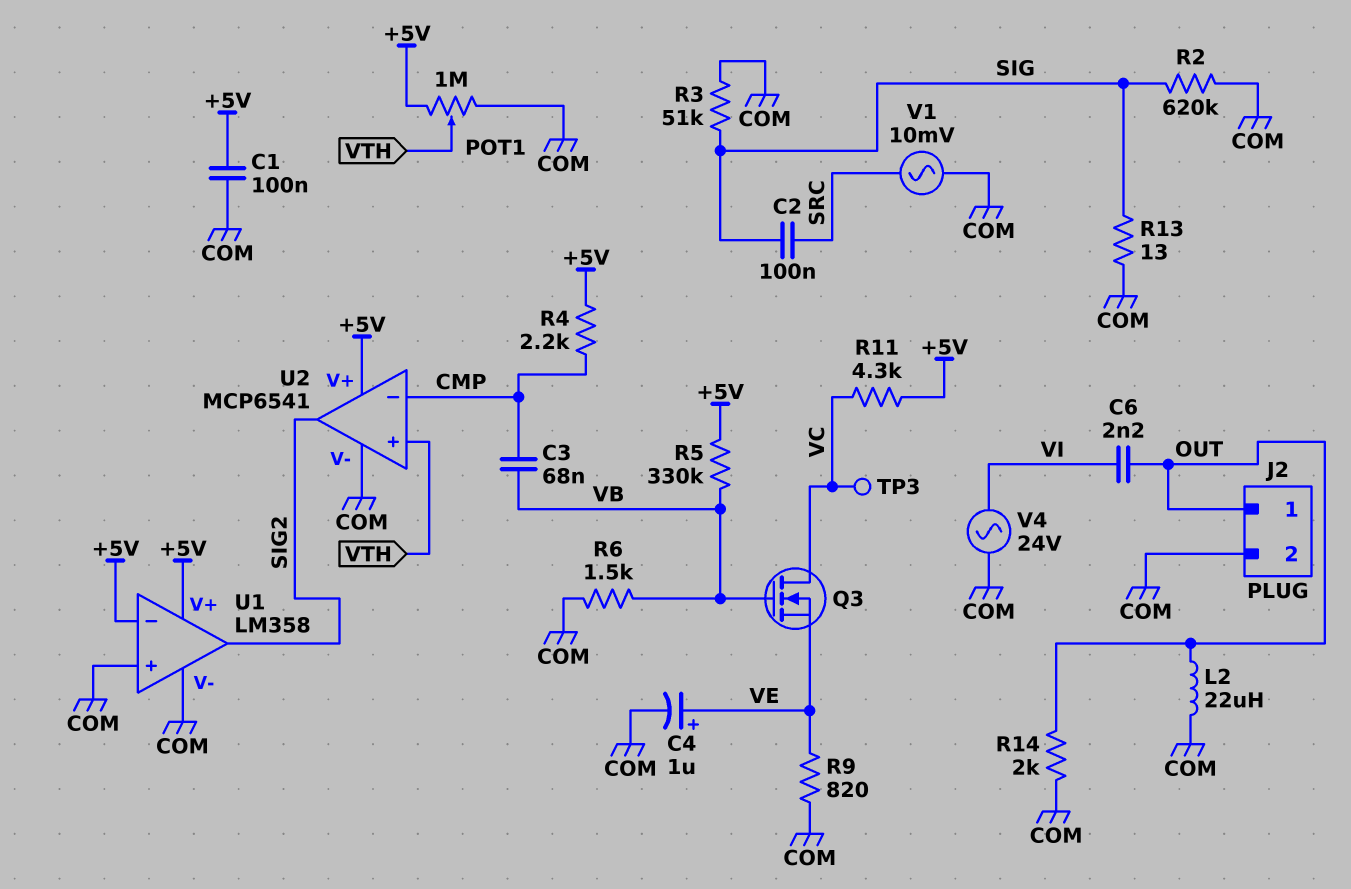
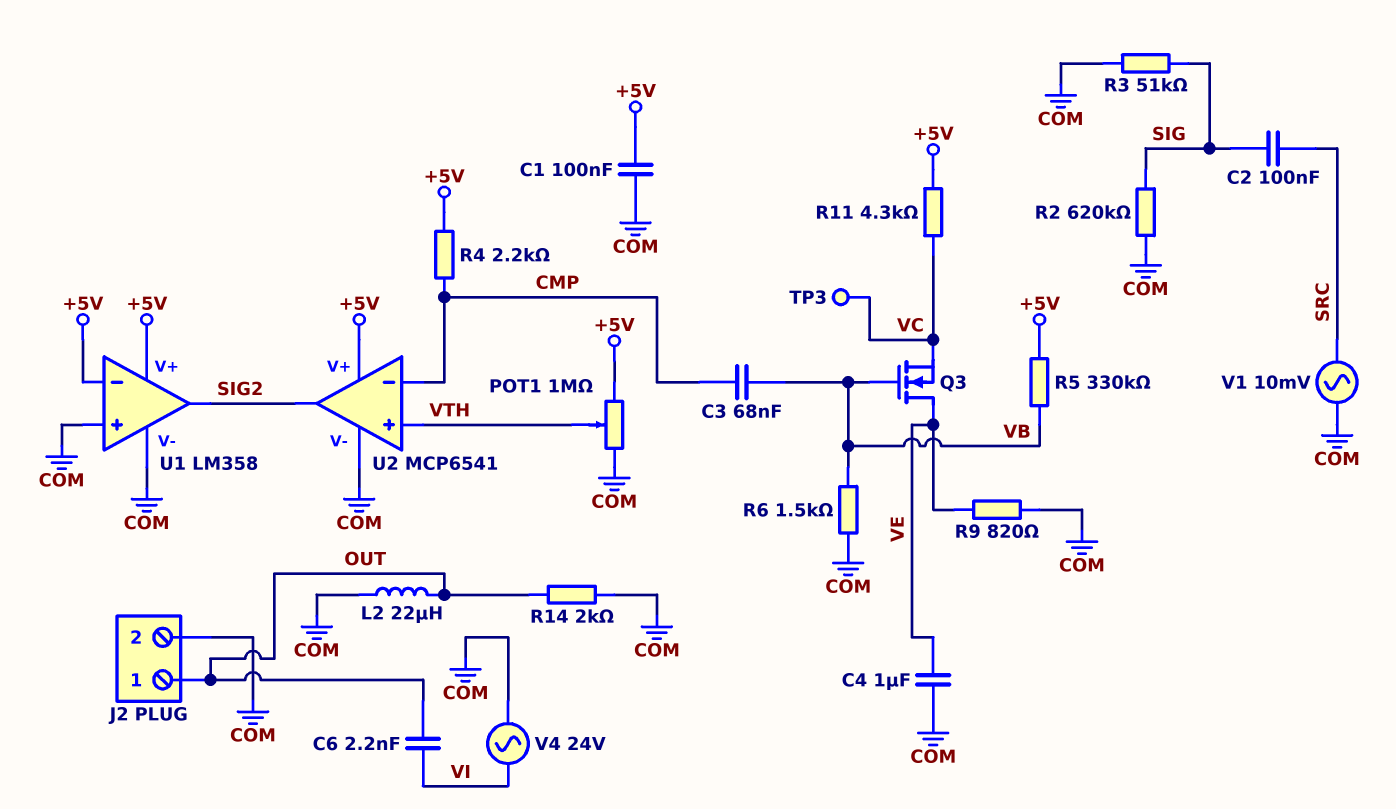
C4: 1uF (plus VE, minus COM) -> 1uF (COM, VE)
Q3: NMOS (G VB, D VC, S VE) -> NMOS (G VB, D VE, S VC)
R13: 13 (COM, SIG) -> none

